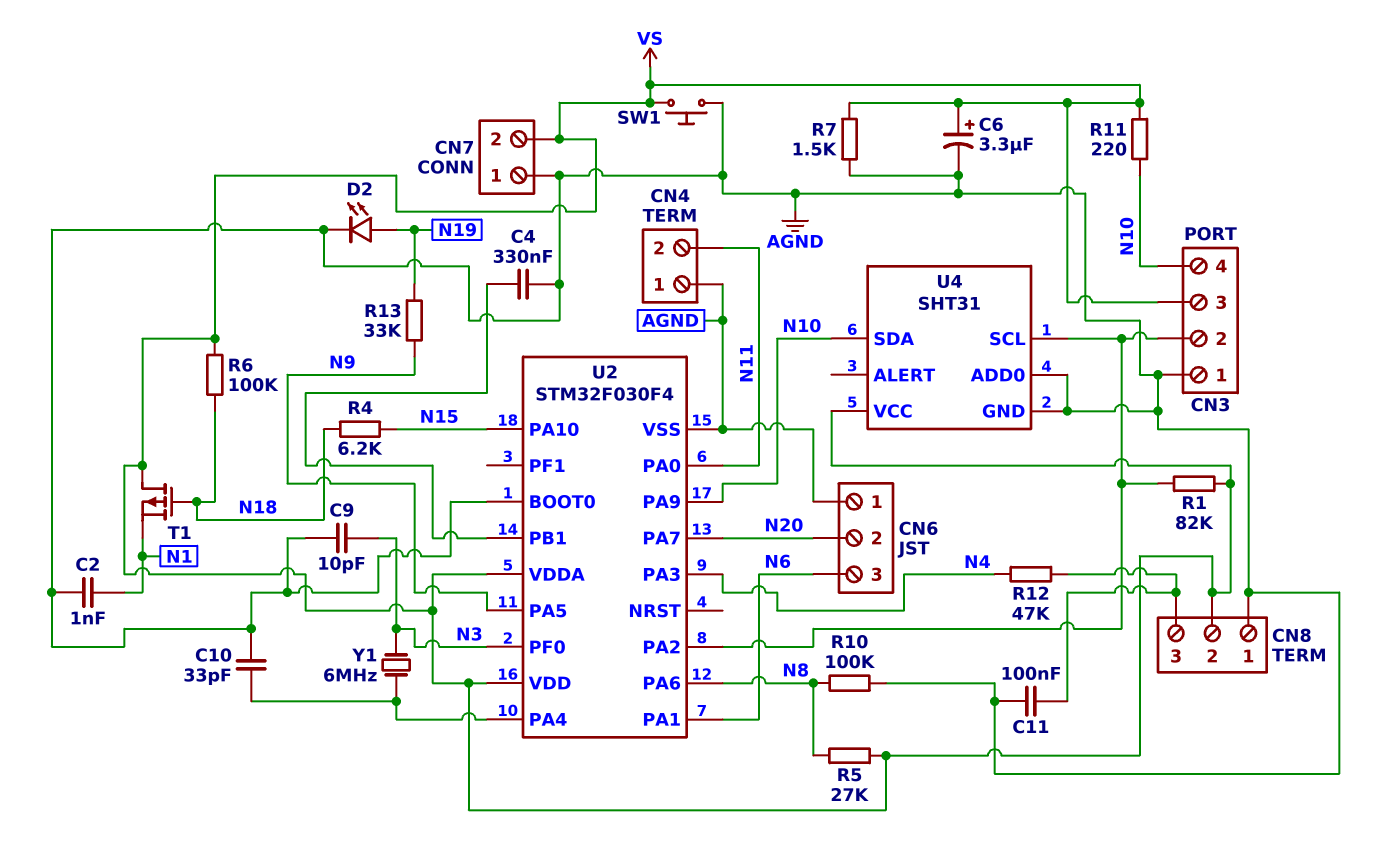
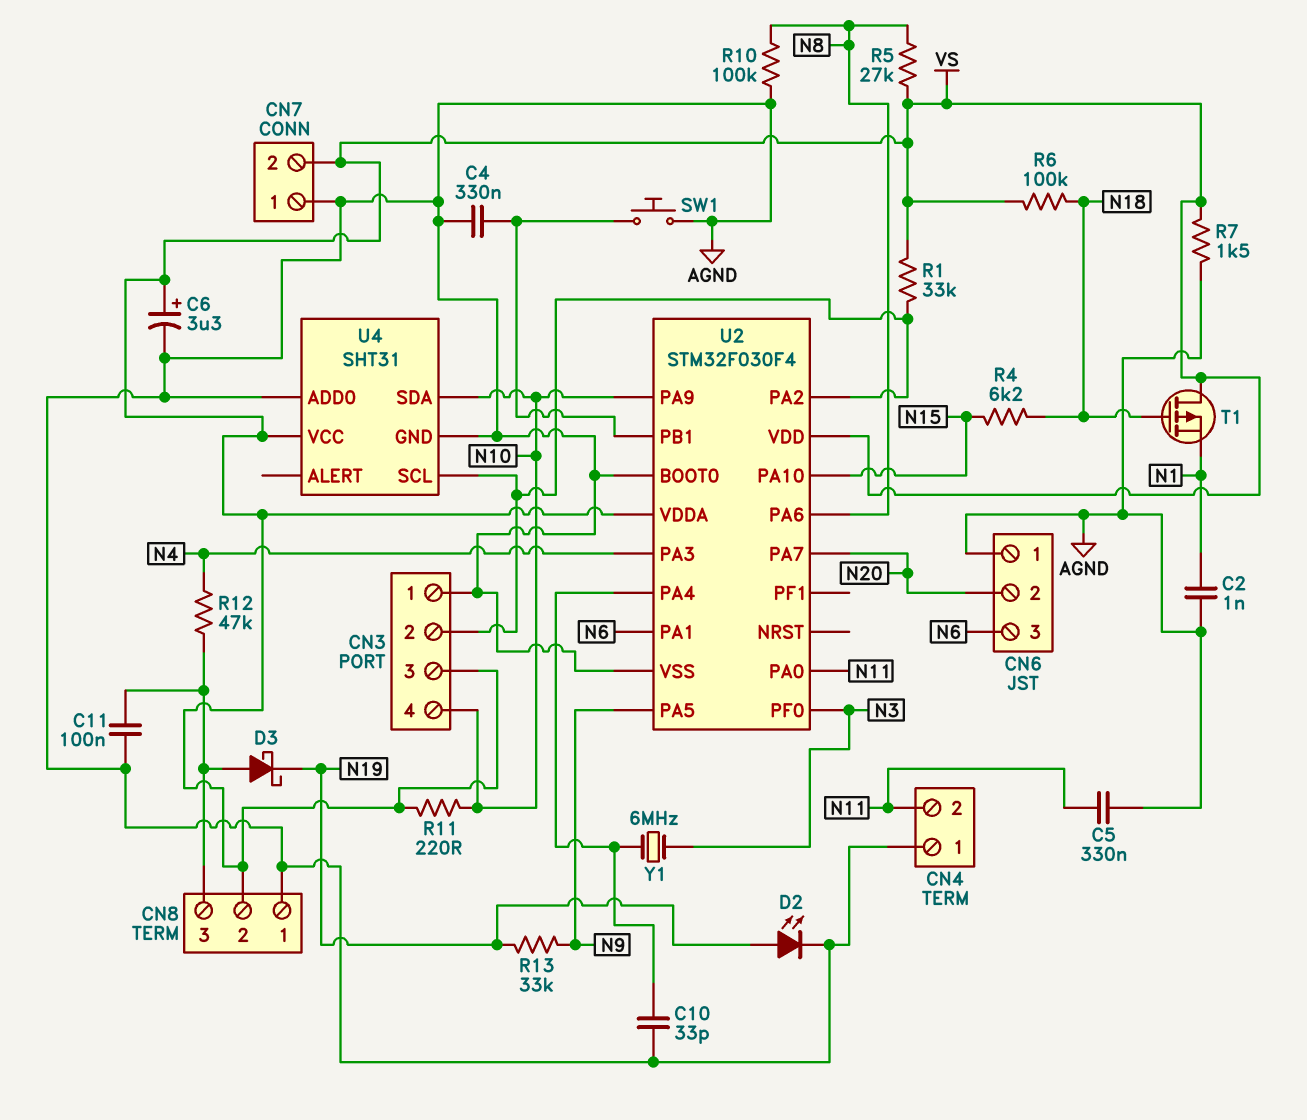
C5: none -> 330nF (AGND, N11)
C9: 10pF (AGND, N3) -> none
D3: none -> schottky (A CN8/3, K N19)
R1: 82k (CN3/2, VS) -> 33k (CN3/2, VS)
SW1: button (AGND, VS) -> button (AGND, U2/PB1)

